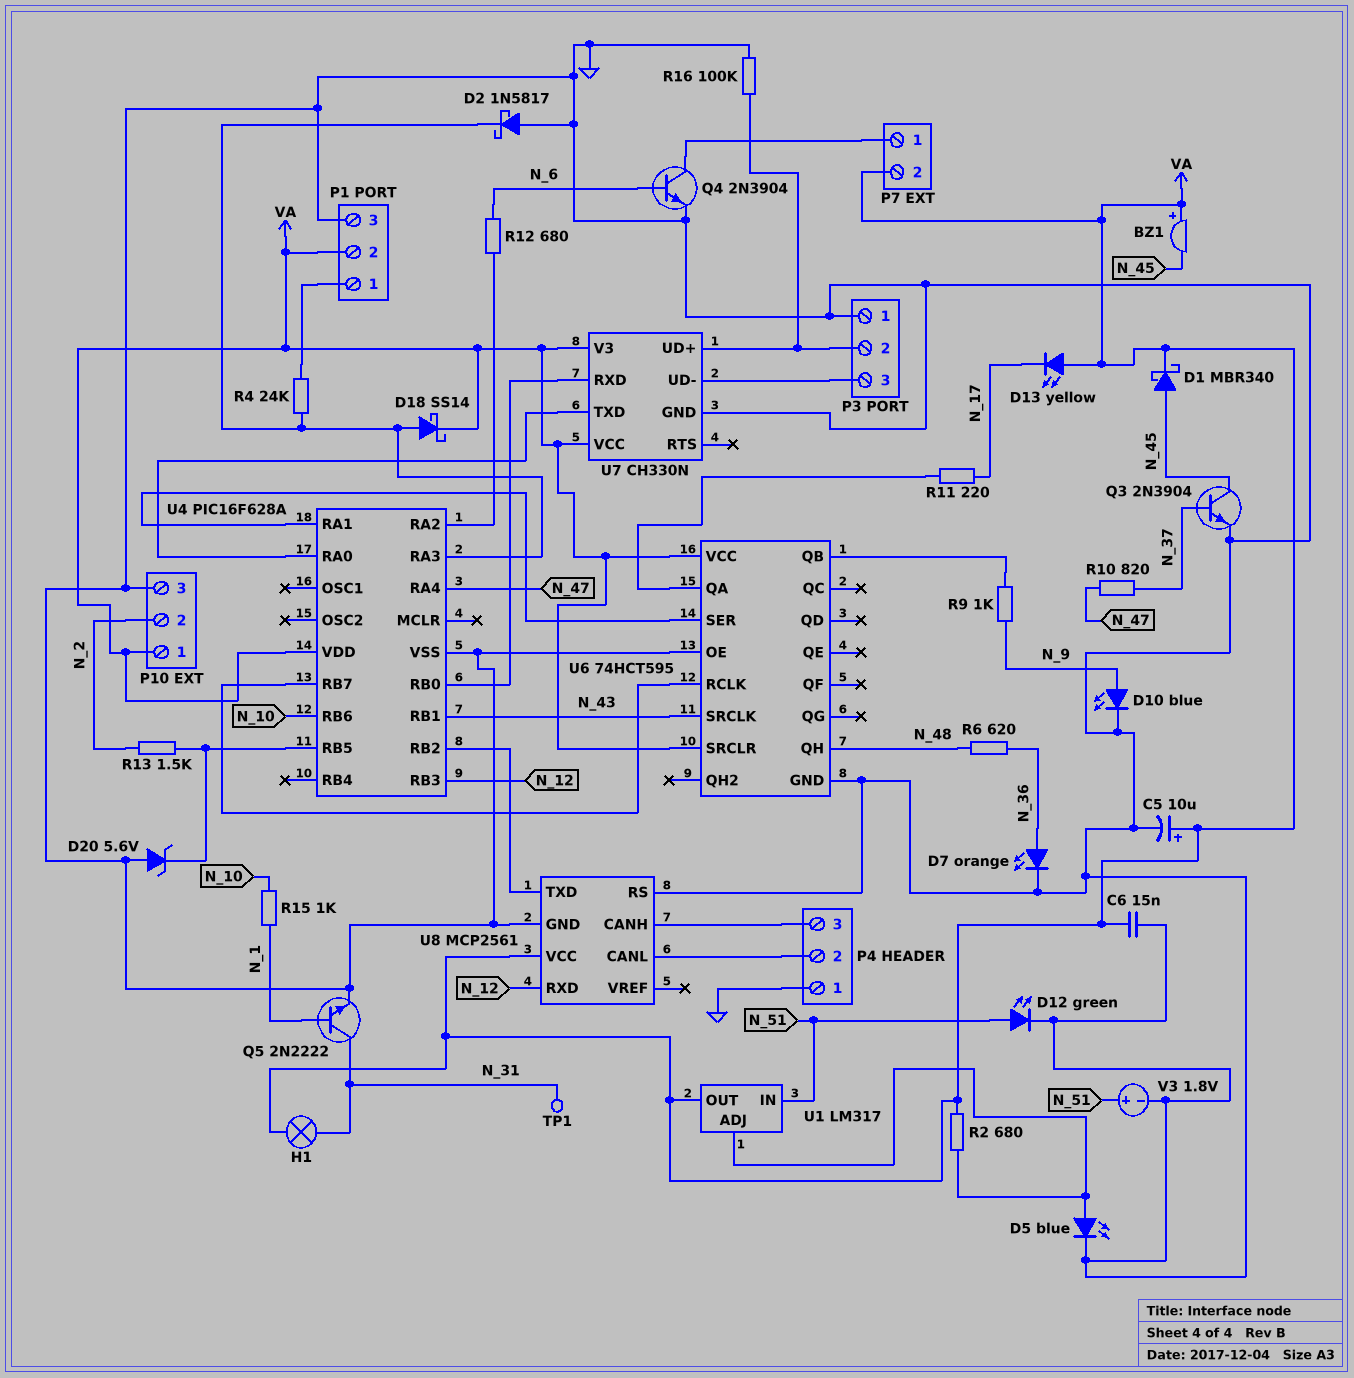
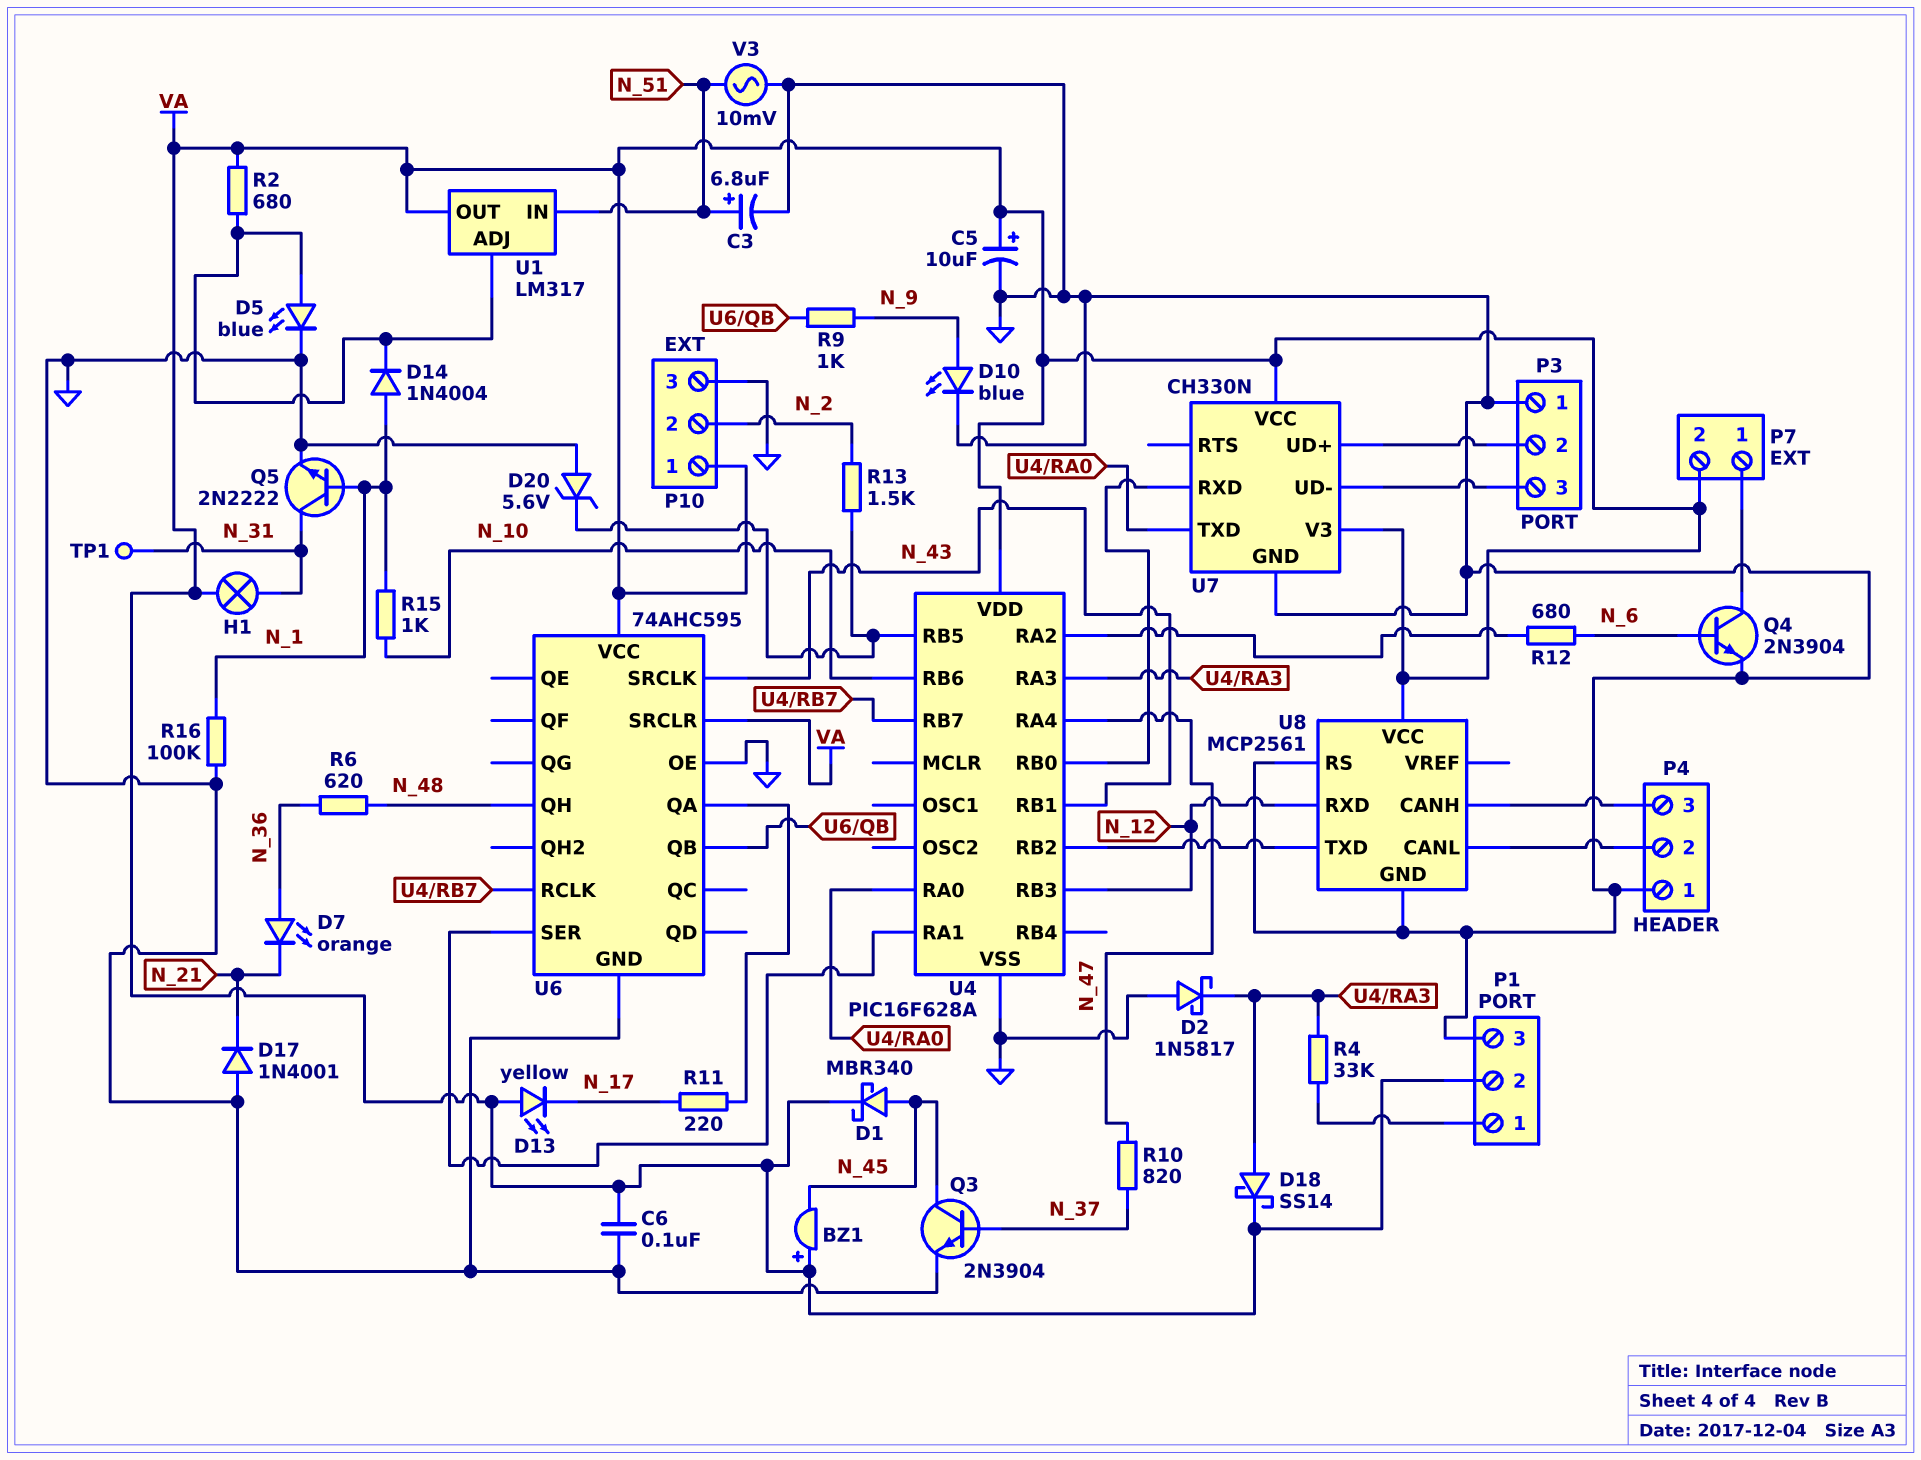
C3: none -> 6.8uF (plus N_51, minus GND)
C6: 15nF (GND, VA) -> 100nF (GND, VA)
D7: LED orange (A N_36, K GND) -> LED orange (A N_36, K N_21)
D12: LED green (A N_51, K GND) -> none
D14: none -> diode 1N4004 (A N_1, K U1/ADJ)
D17: none -> diode 1N4001 (A GND, K N_21)
R4: 24k (P1/1, U4/RA3) -> 33k (P1/1, U4/RA3)
R16: 100k (GND, P3/2) -> 100k (GND, N_1)
U6: 74HCT595 -> 74AHC595
V3: 1.8V (plus N_51, minus GND) -> AC 10mV (GND, N_51)

